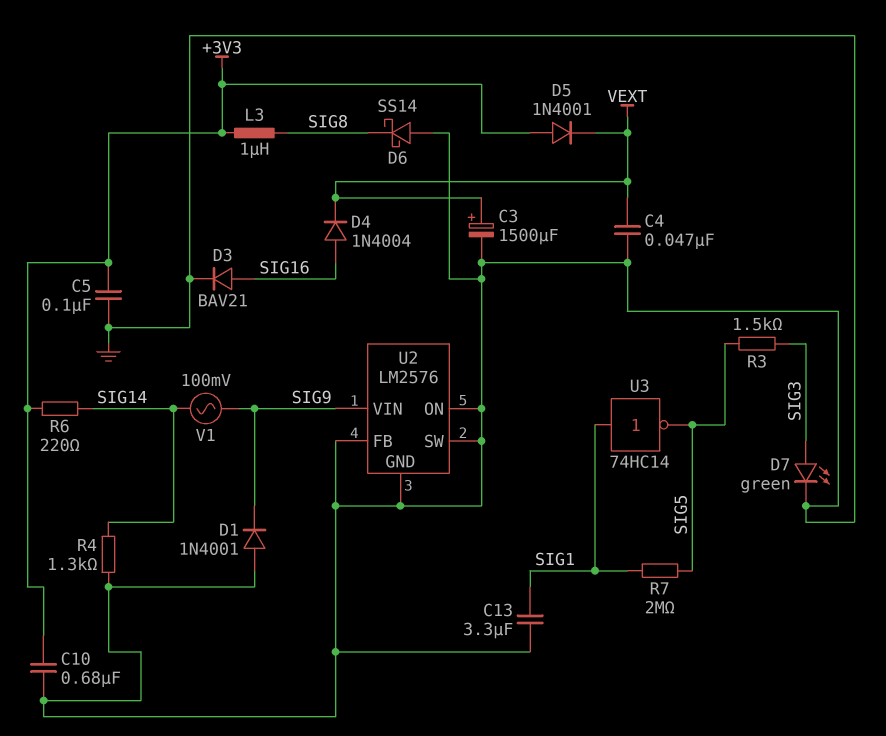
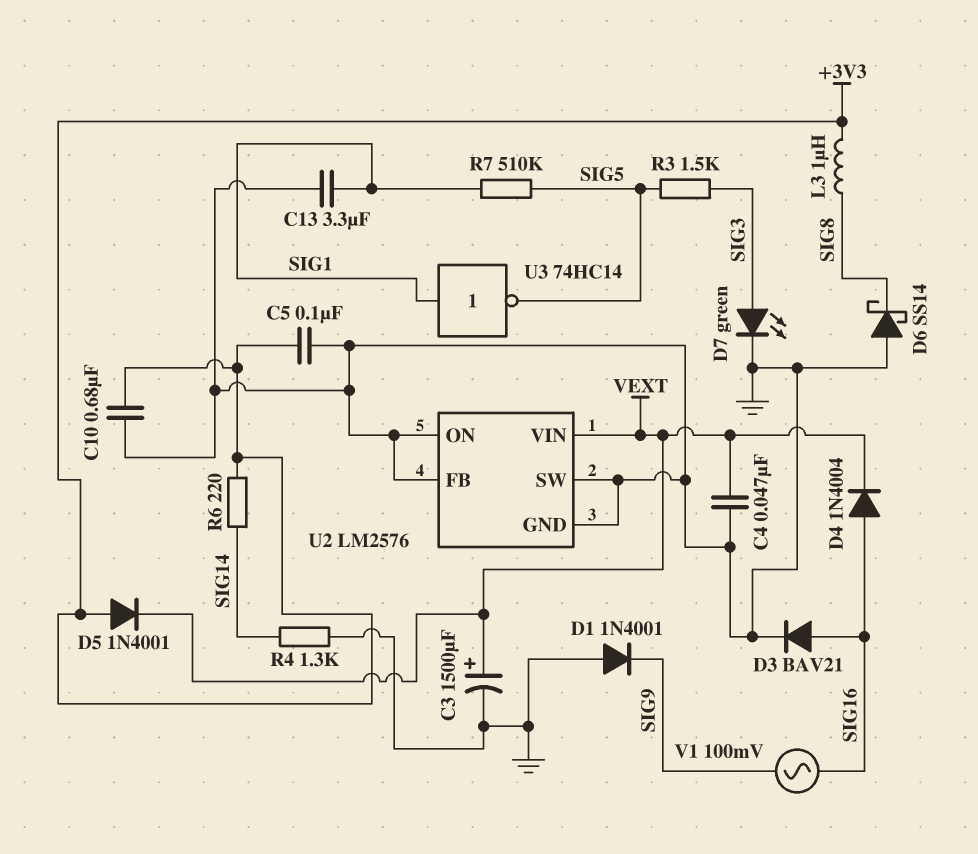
R7: 2M (SIG1, SIG5) -> 510k (SIG1, SIG5)
U2 pin VIN: SIG9 -> VEXT
V1: AC 100mV (SIG9, SIG14) -> AC 100mV (SIG9, SIG16)

